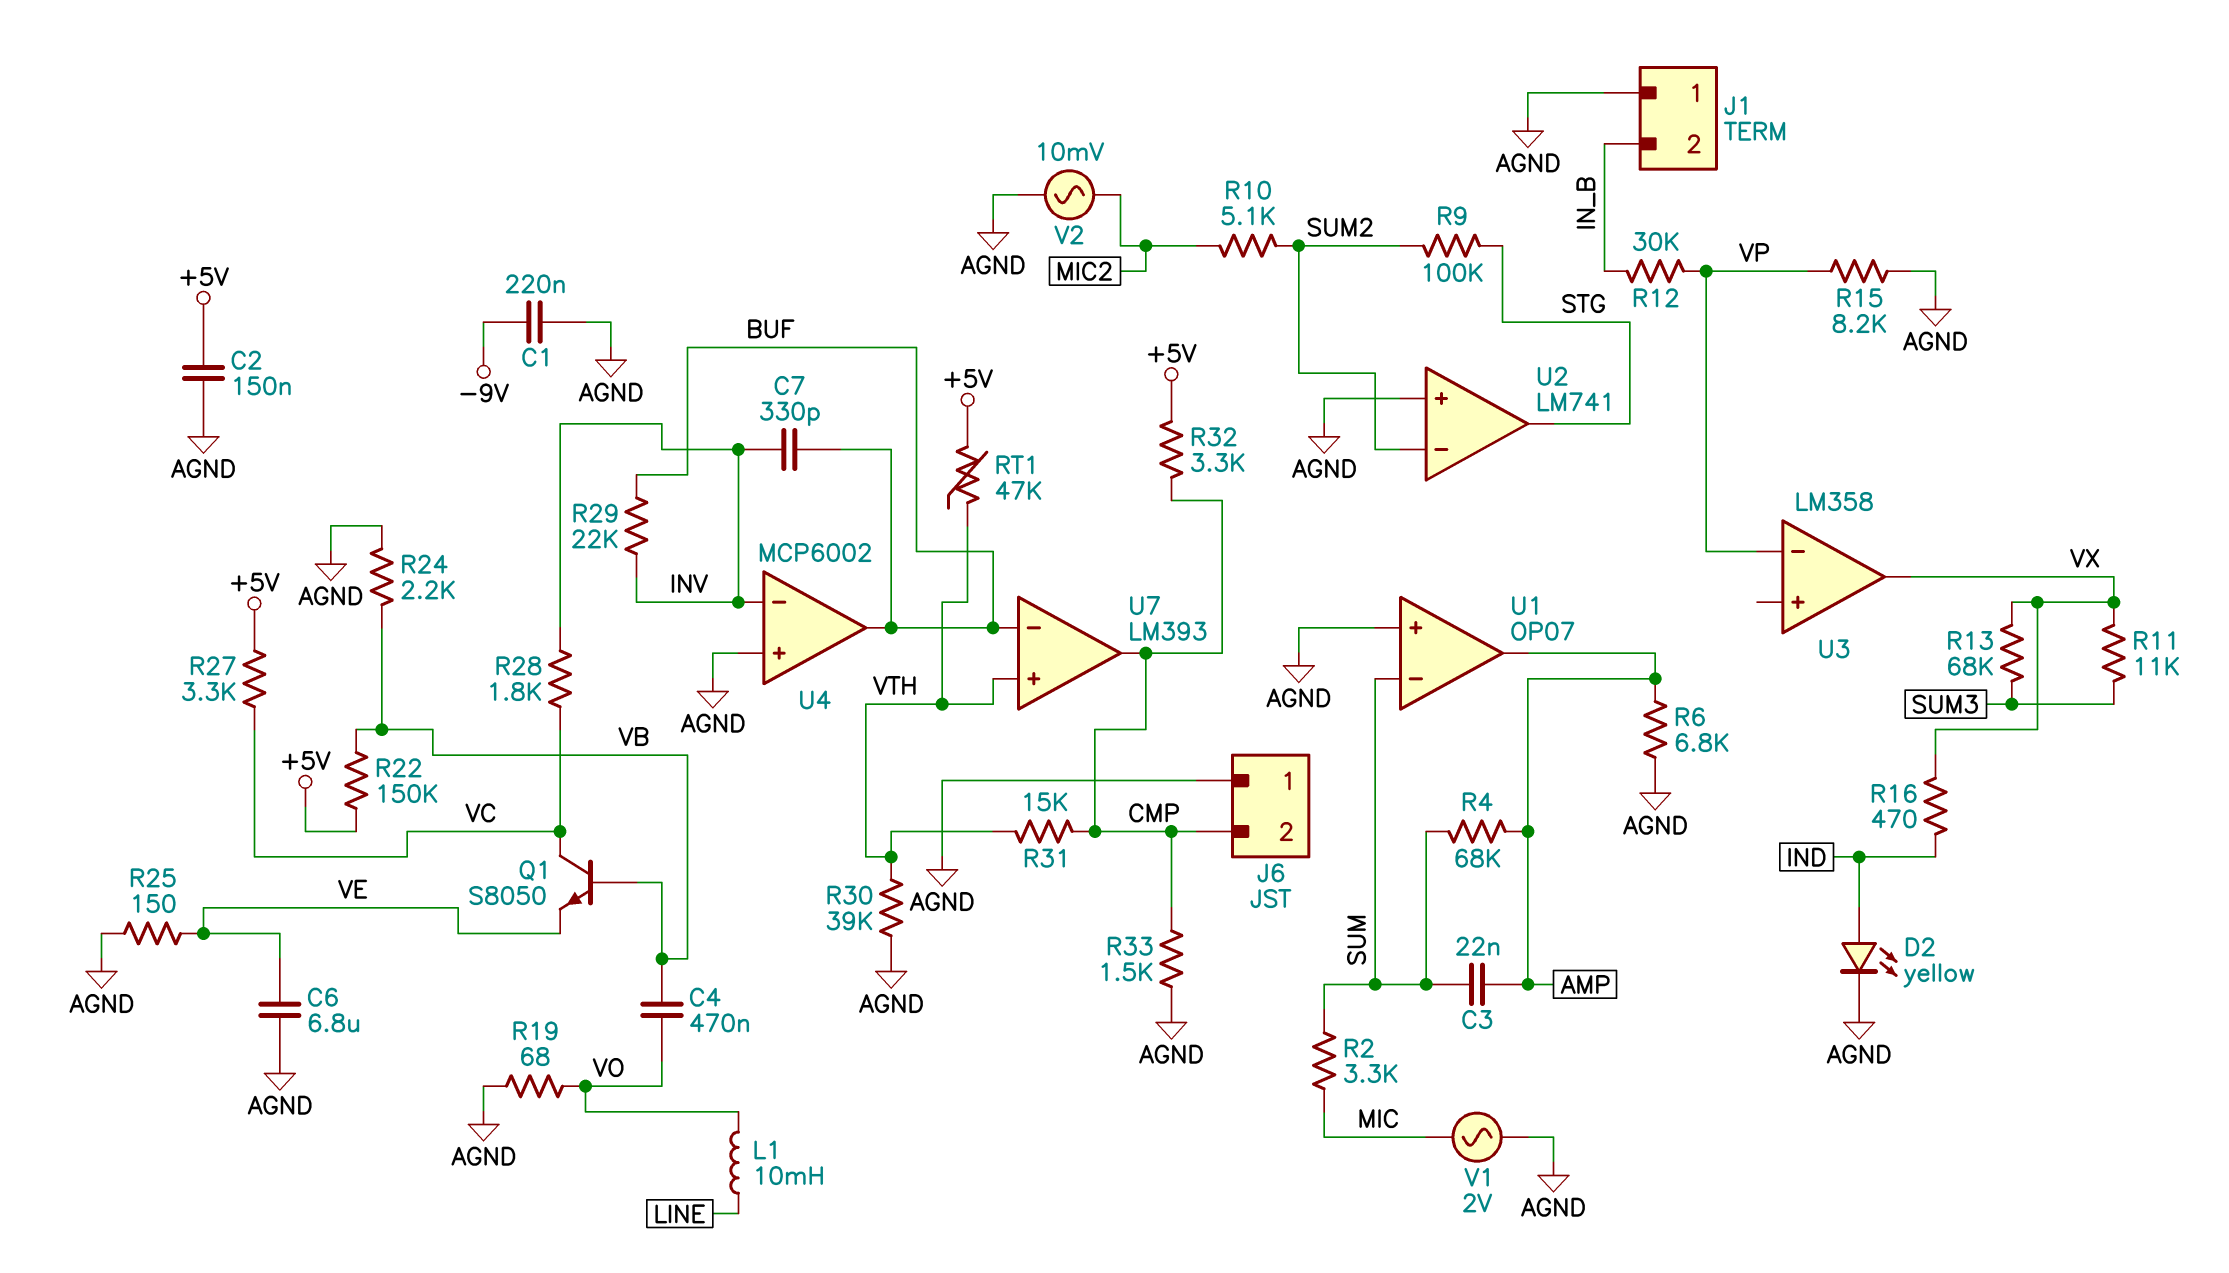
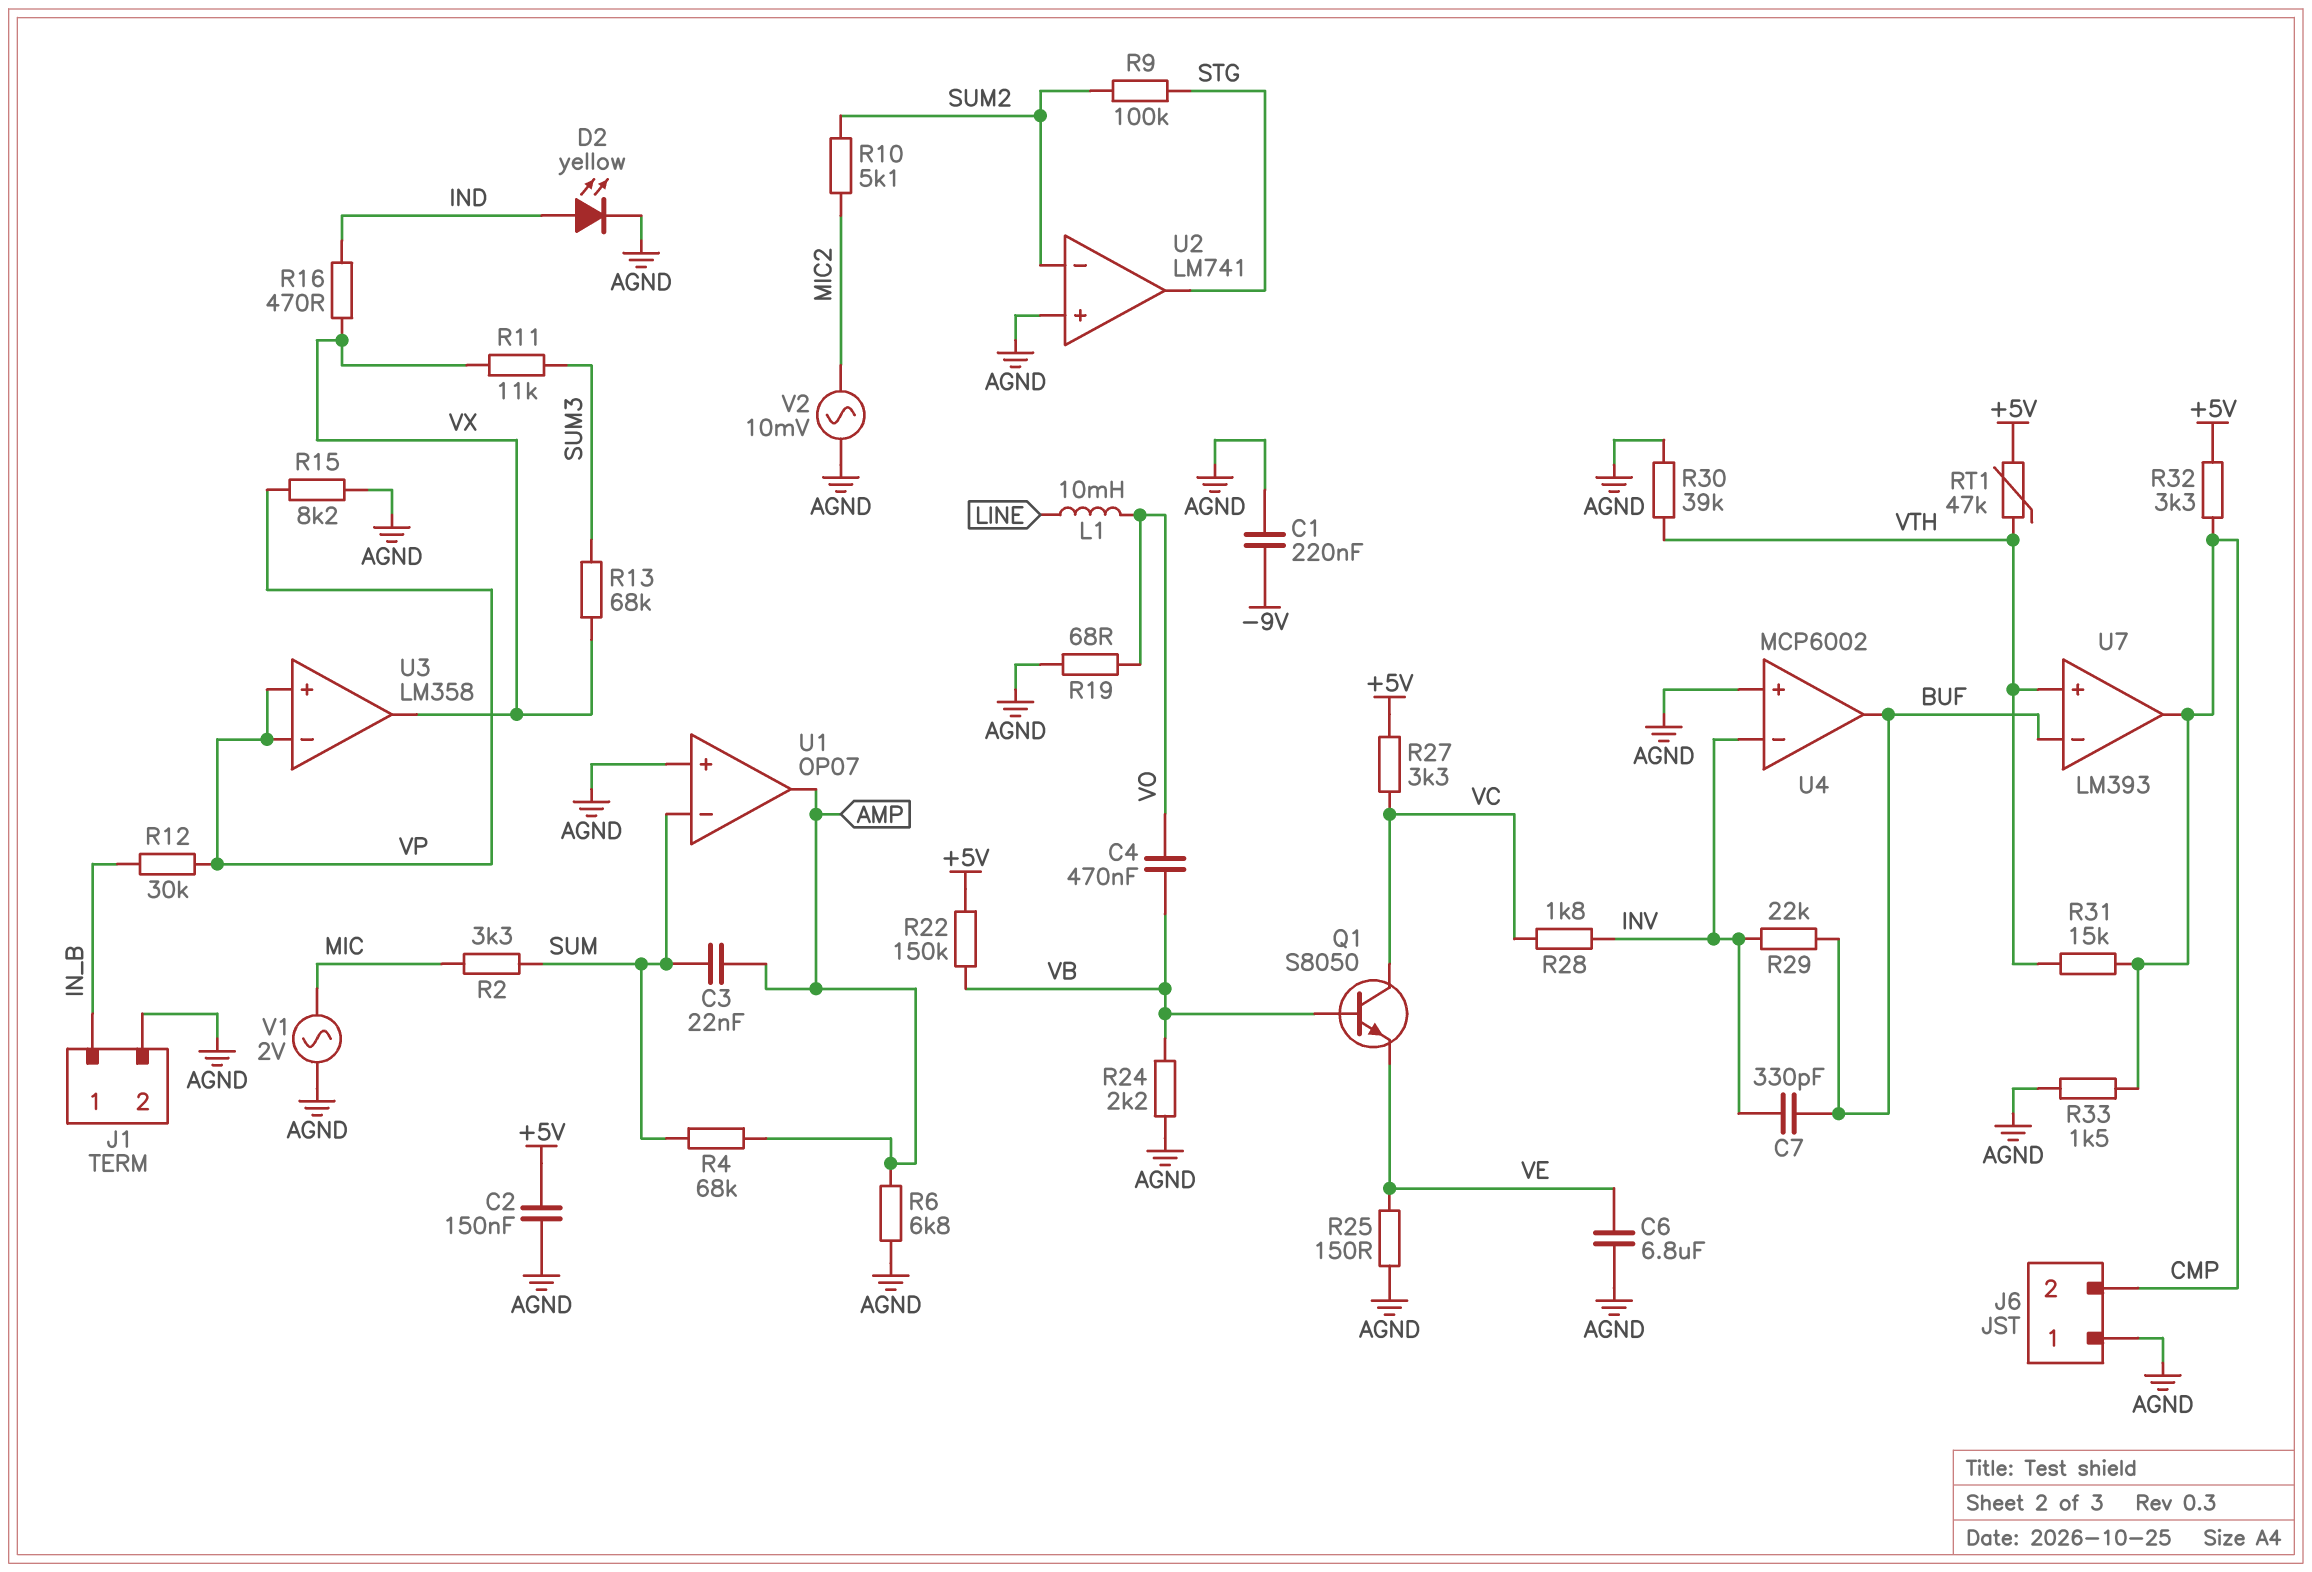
J1 pin 1: AGND -> IN_B
J1 pin 2: IN_B -> AGND
U3 pin in+: none -> VP

